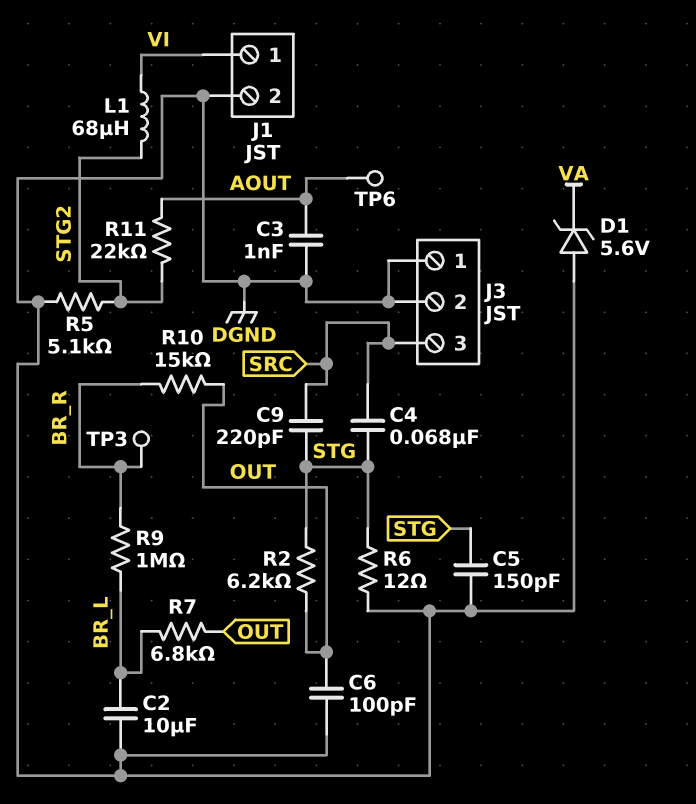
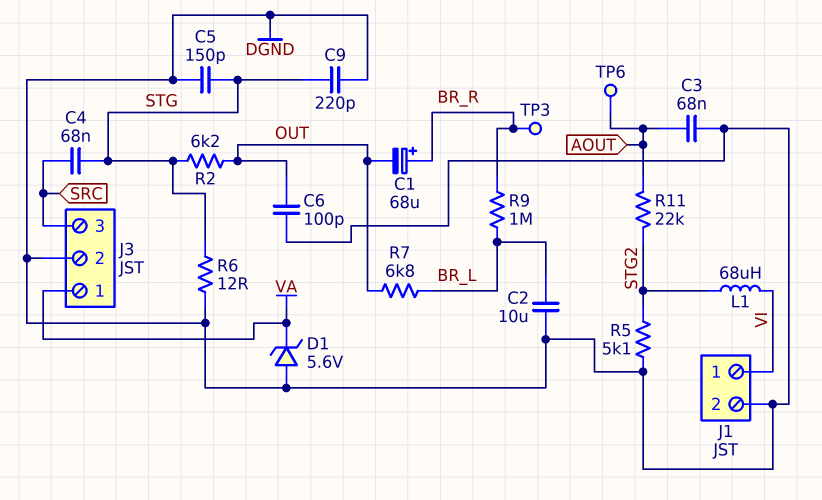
C1: none -> 68uF (plus BR_R, minus OUT)
C3: 1nF (AOUT, DGND) -> 68nF (AOUT, DGND)
C9: 220pF (SRC, STG) -> 220pF (DGND, STG)
J3 pin 1: DGND -> VA
R10: 15k (BR_R, OUT) -> none

